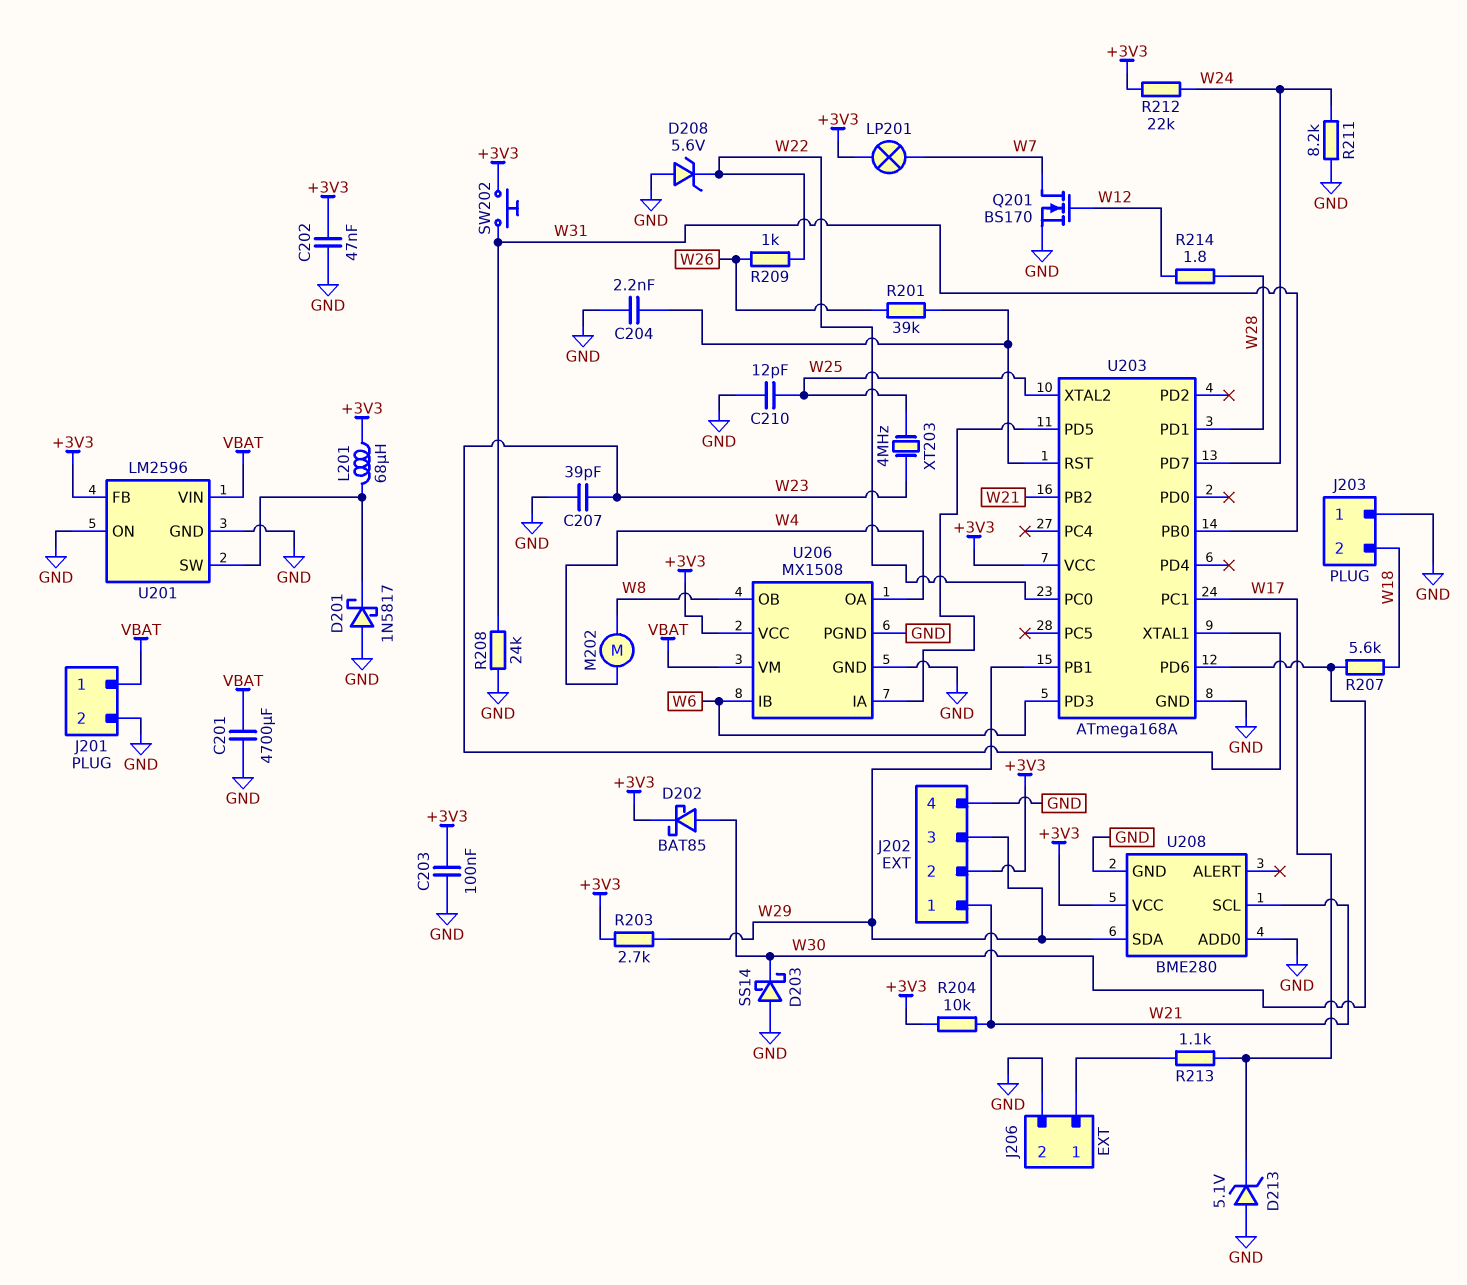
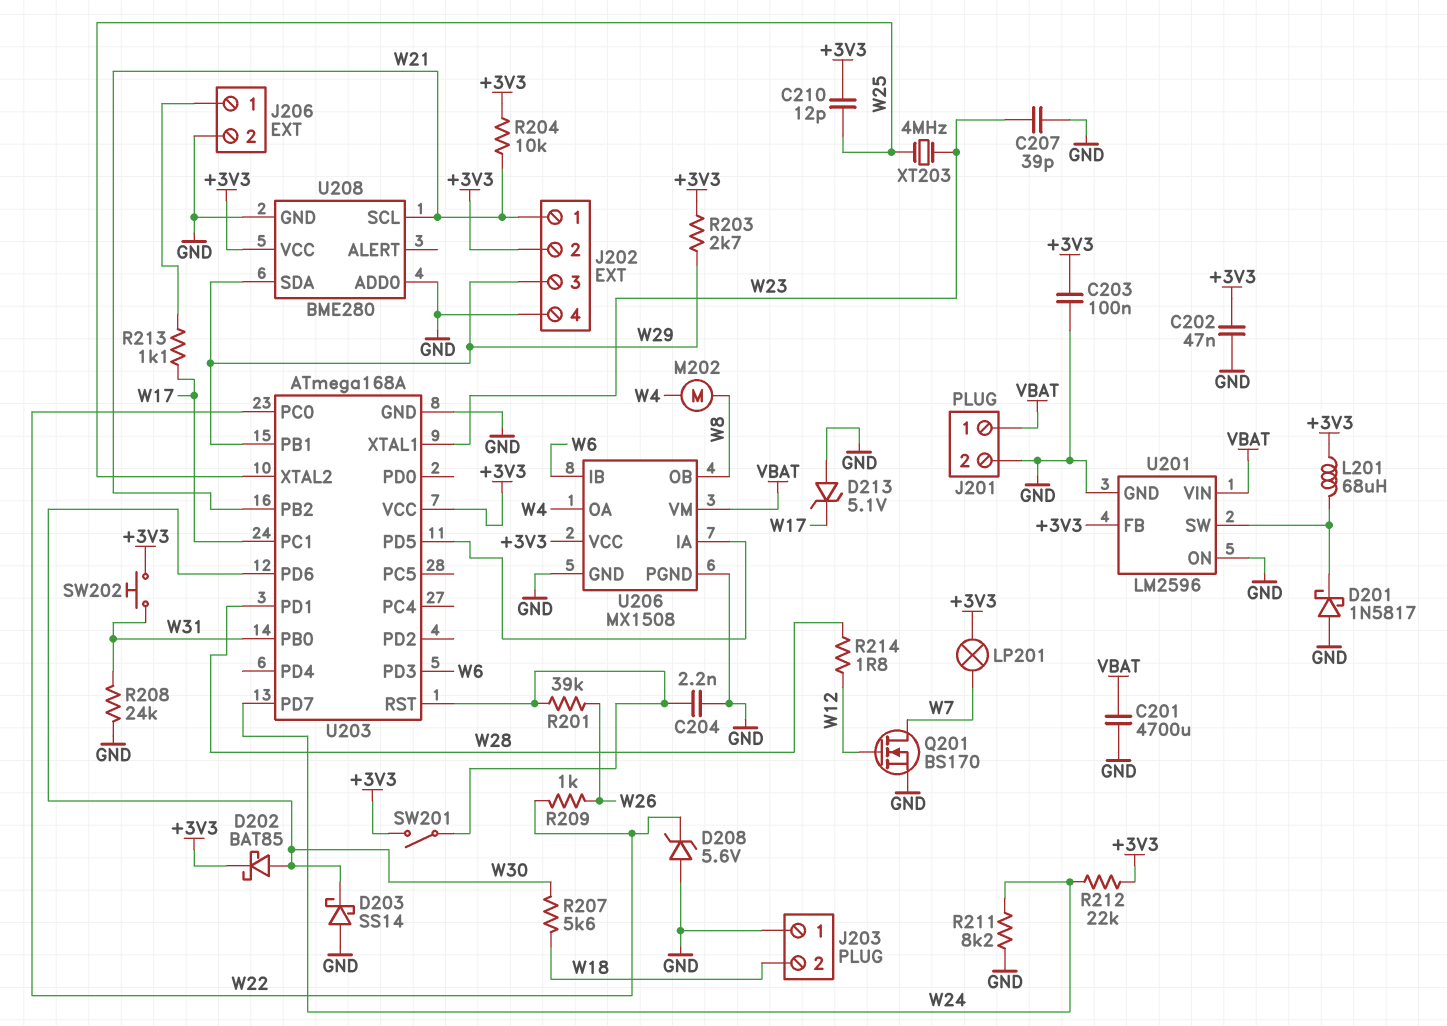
C210: 12pF (GND, W25) -> 12pF (+3V3, W25)
SW201: none -> switch (+3V3, U203/RST)

